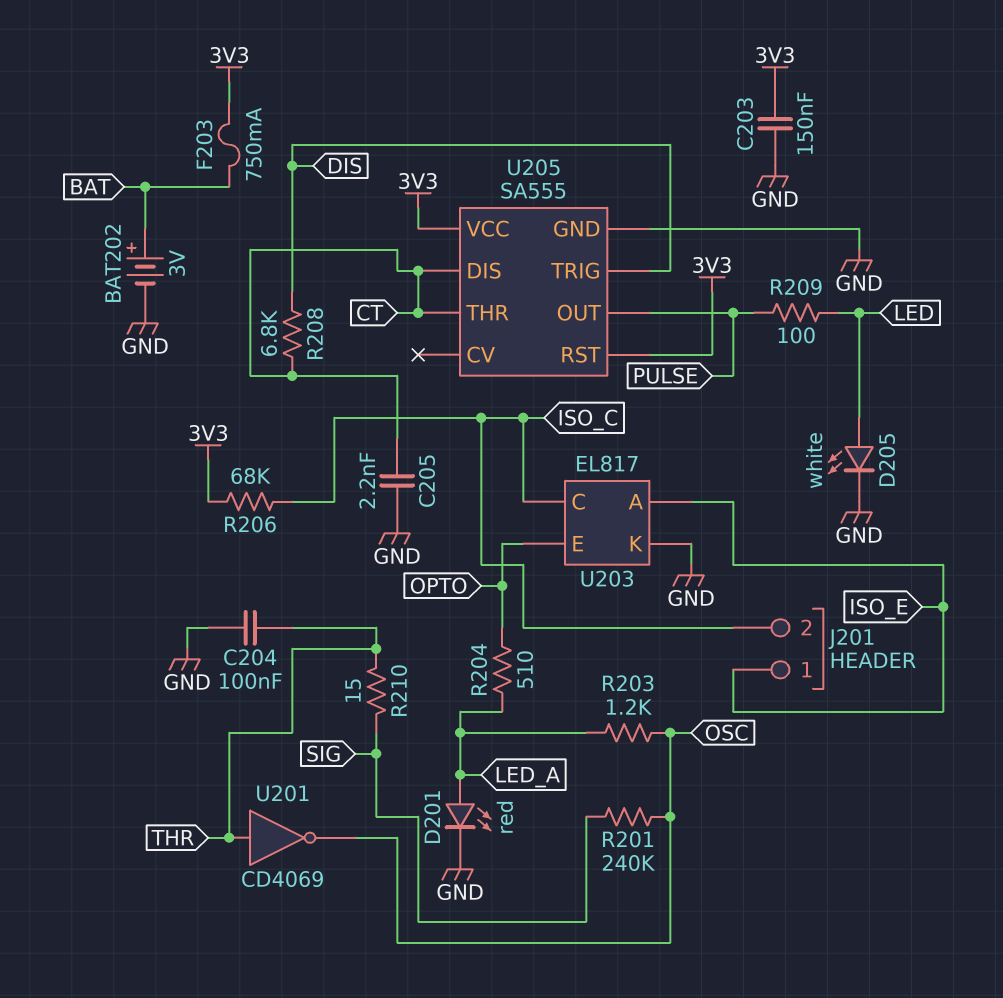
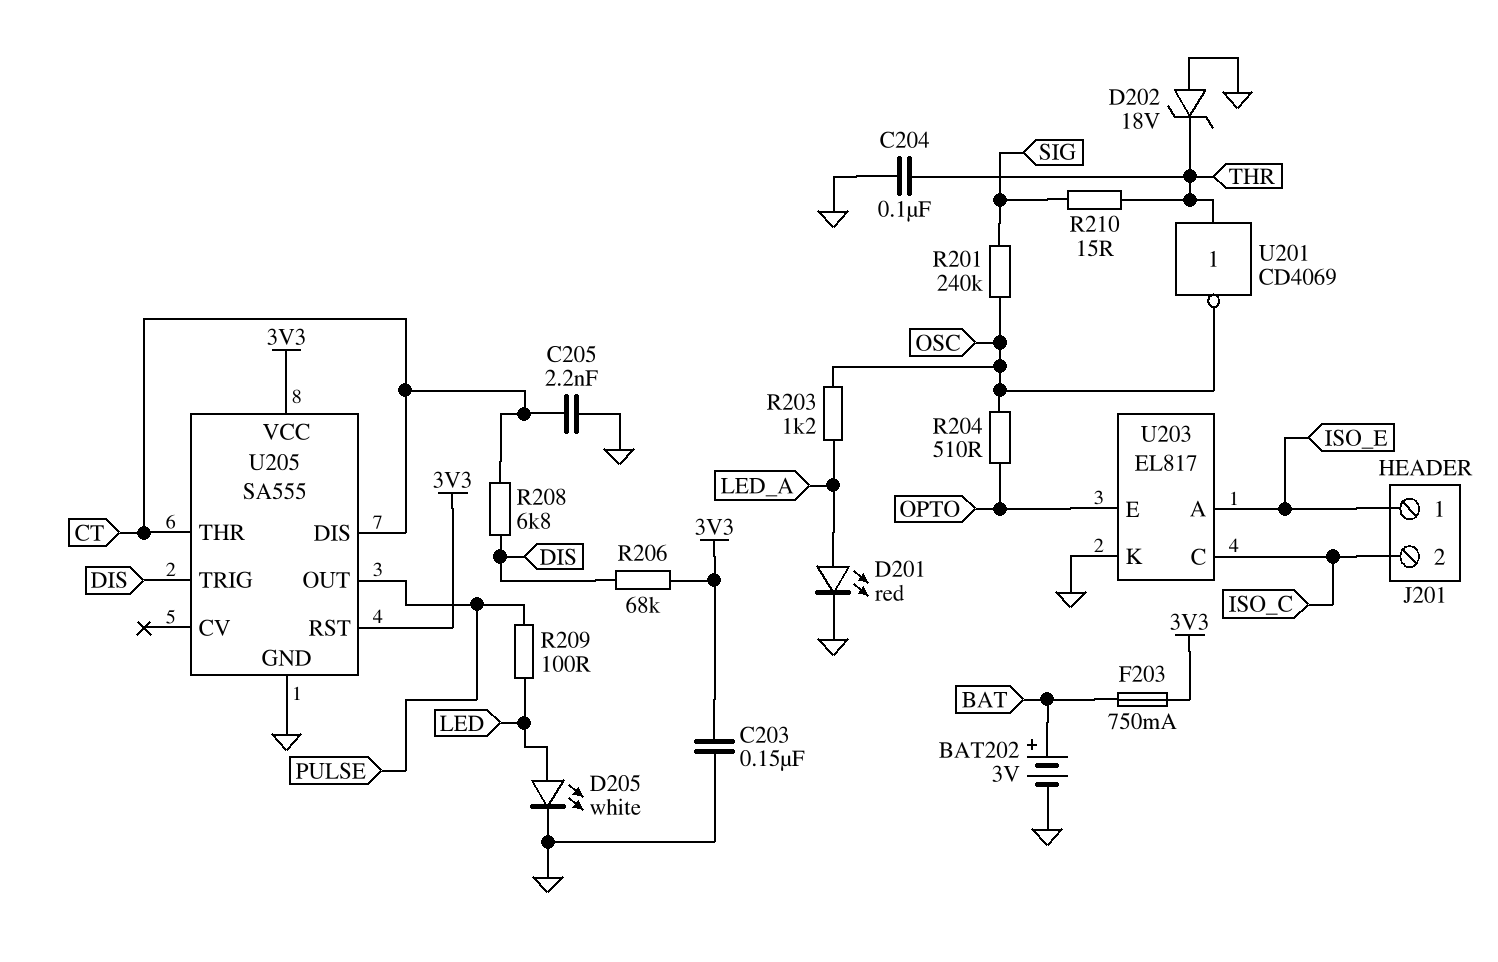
D202: none -> zener 18V (A GND, K THR)
R204: 510 (LED_A, OPTO) -> 510 (OPTO, OSC)
R206: 68k (3V3, ISO_C) -> 68k (3V3, DIS)

